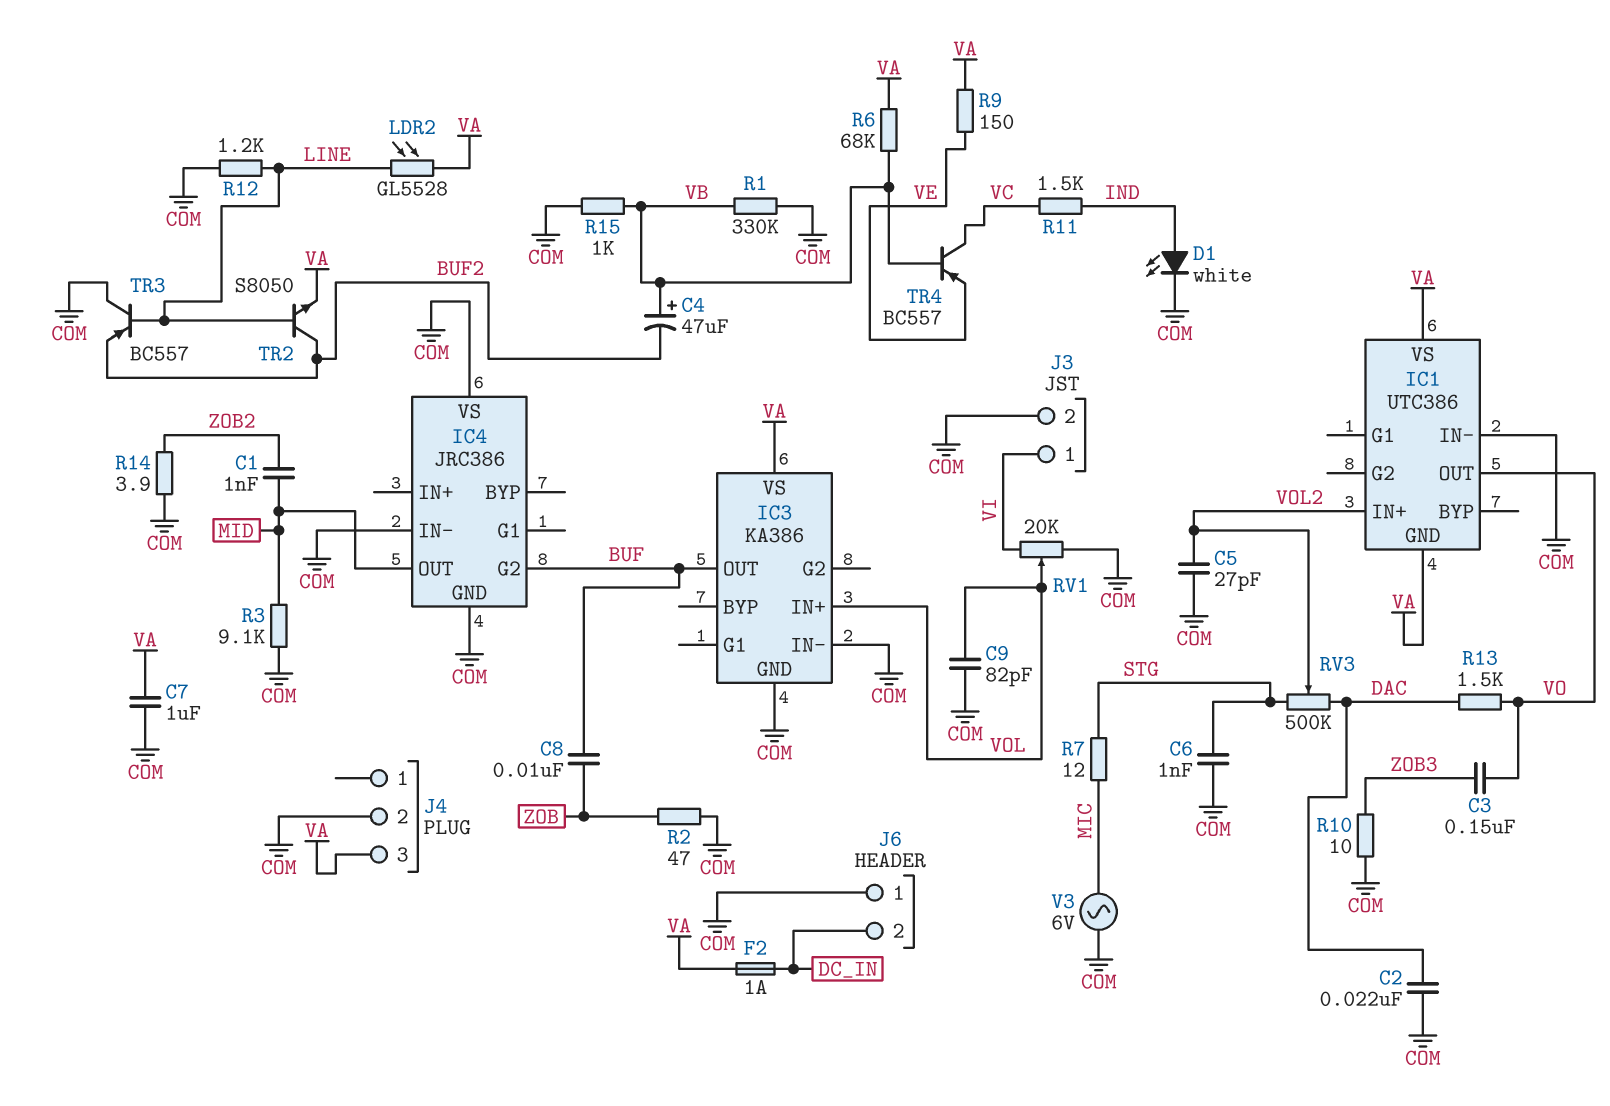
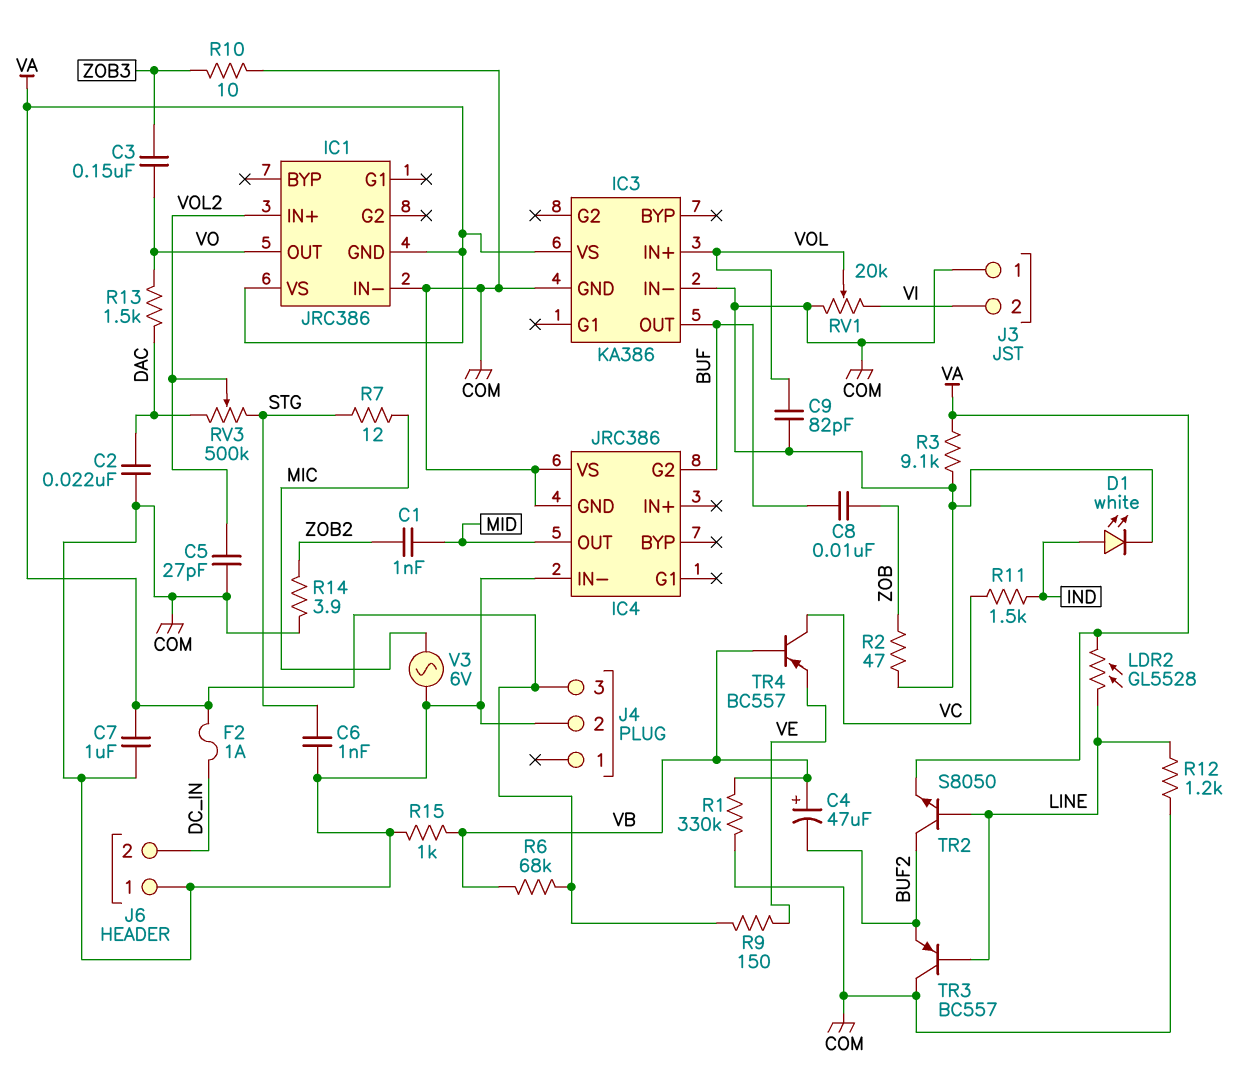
IC1: UTC386 -> JRC386
J3 pin 1: VI -> COM
J3 pin 2: COM -> VI
R3: 9.1k (COM, MID) -> 9.1k (COM, VA)

